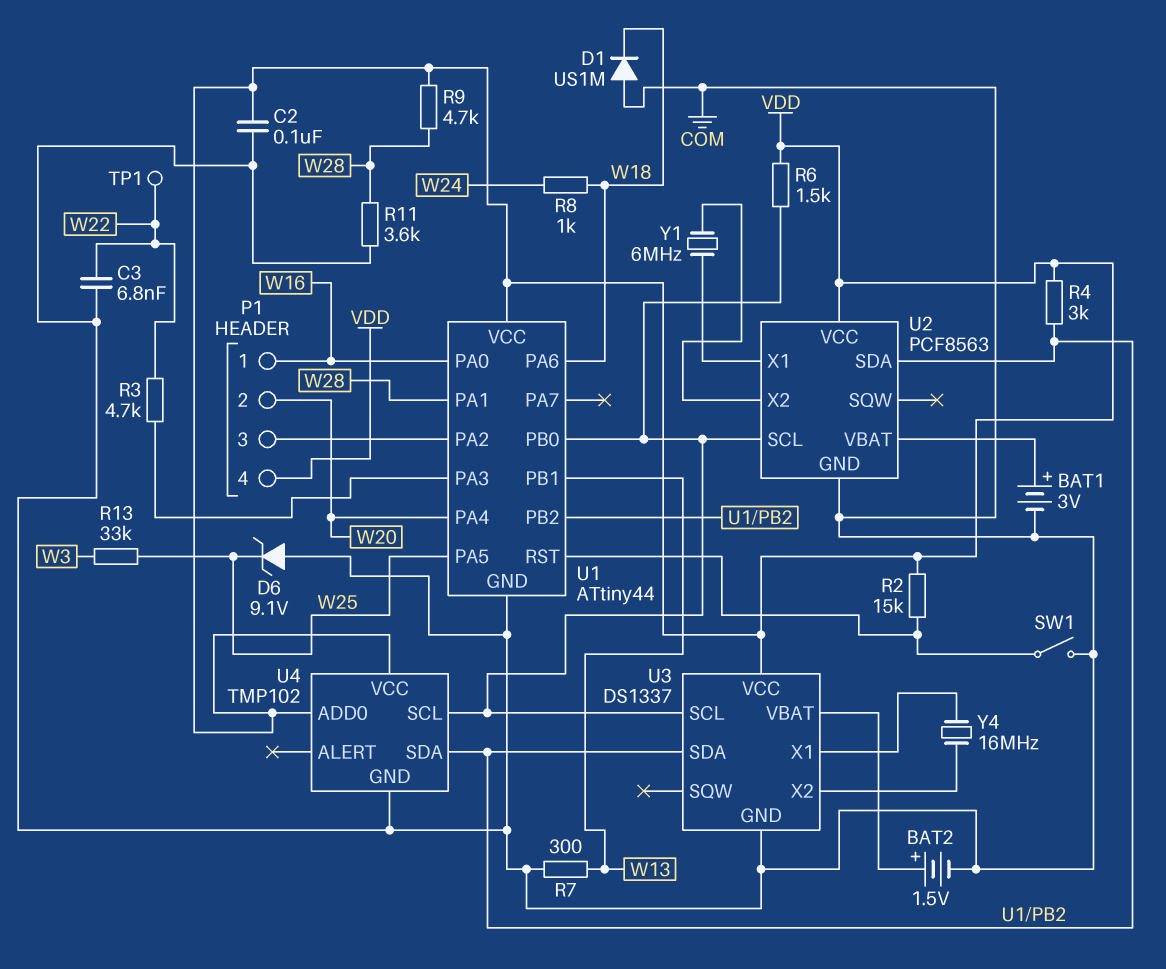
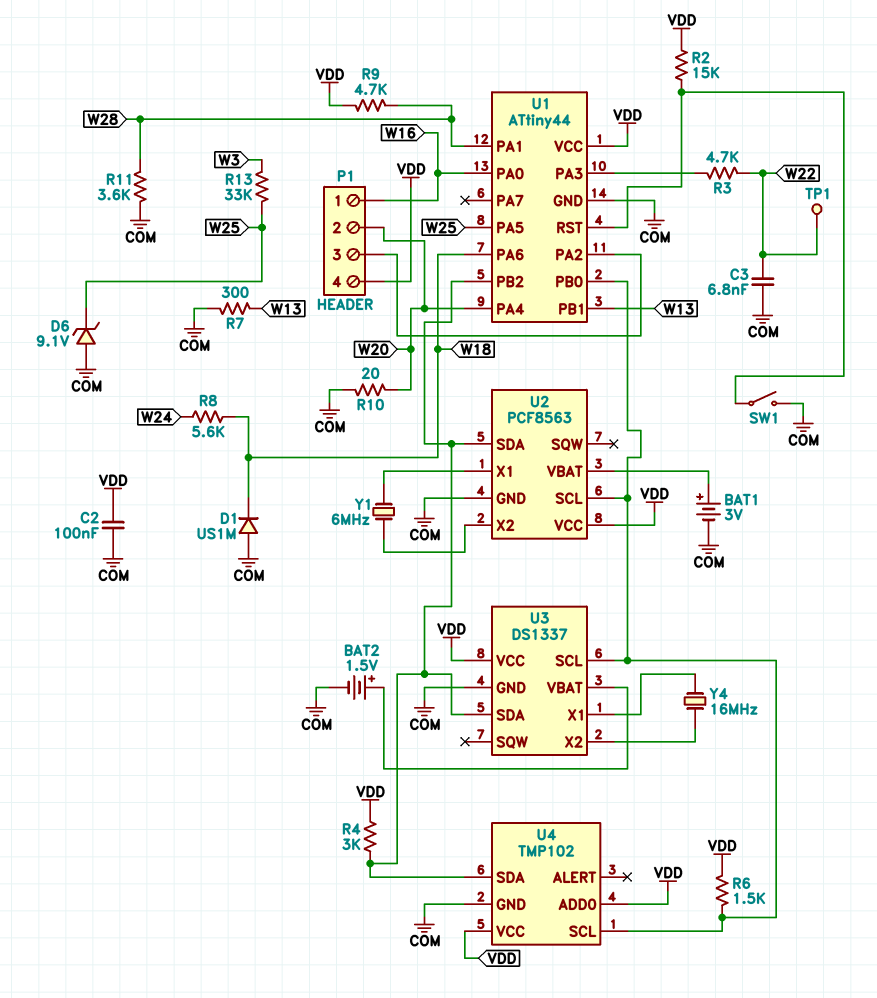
R8: 1k (W18, W24) -> 5.6k (W18, W24)
R10: none -> 20 (COM, W20)

